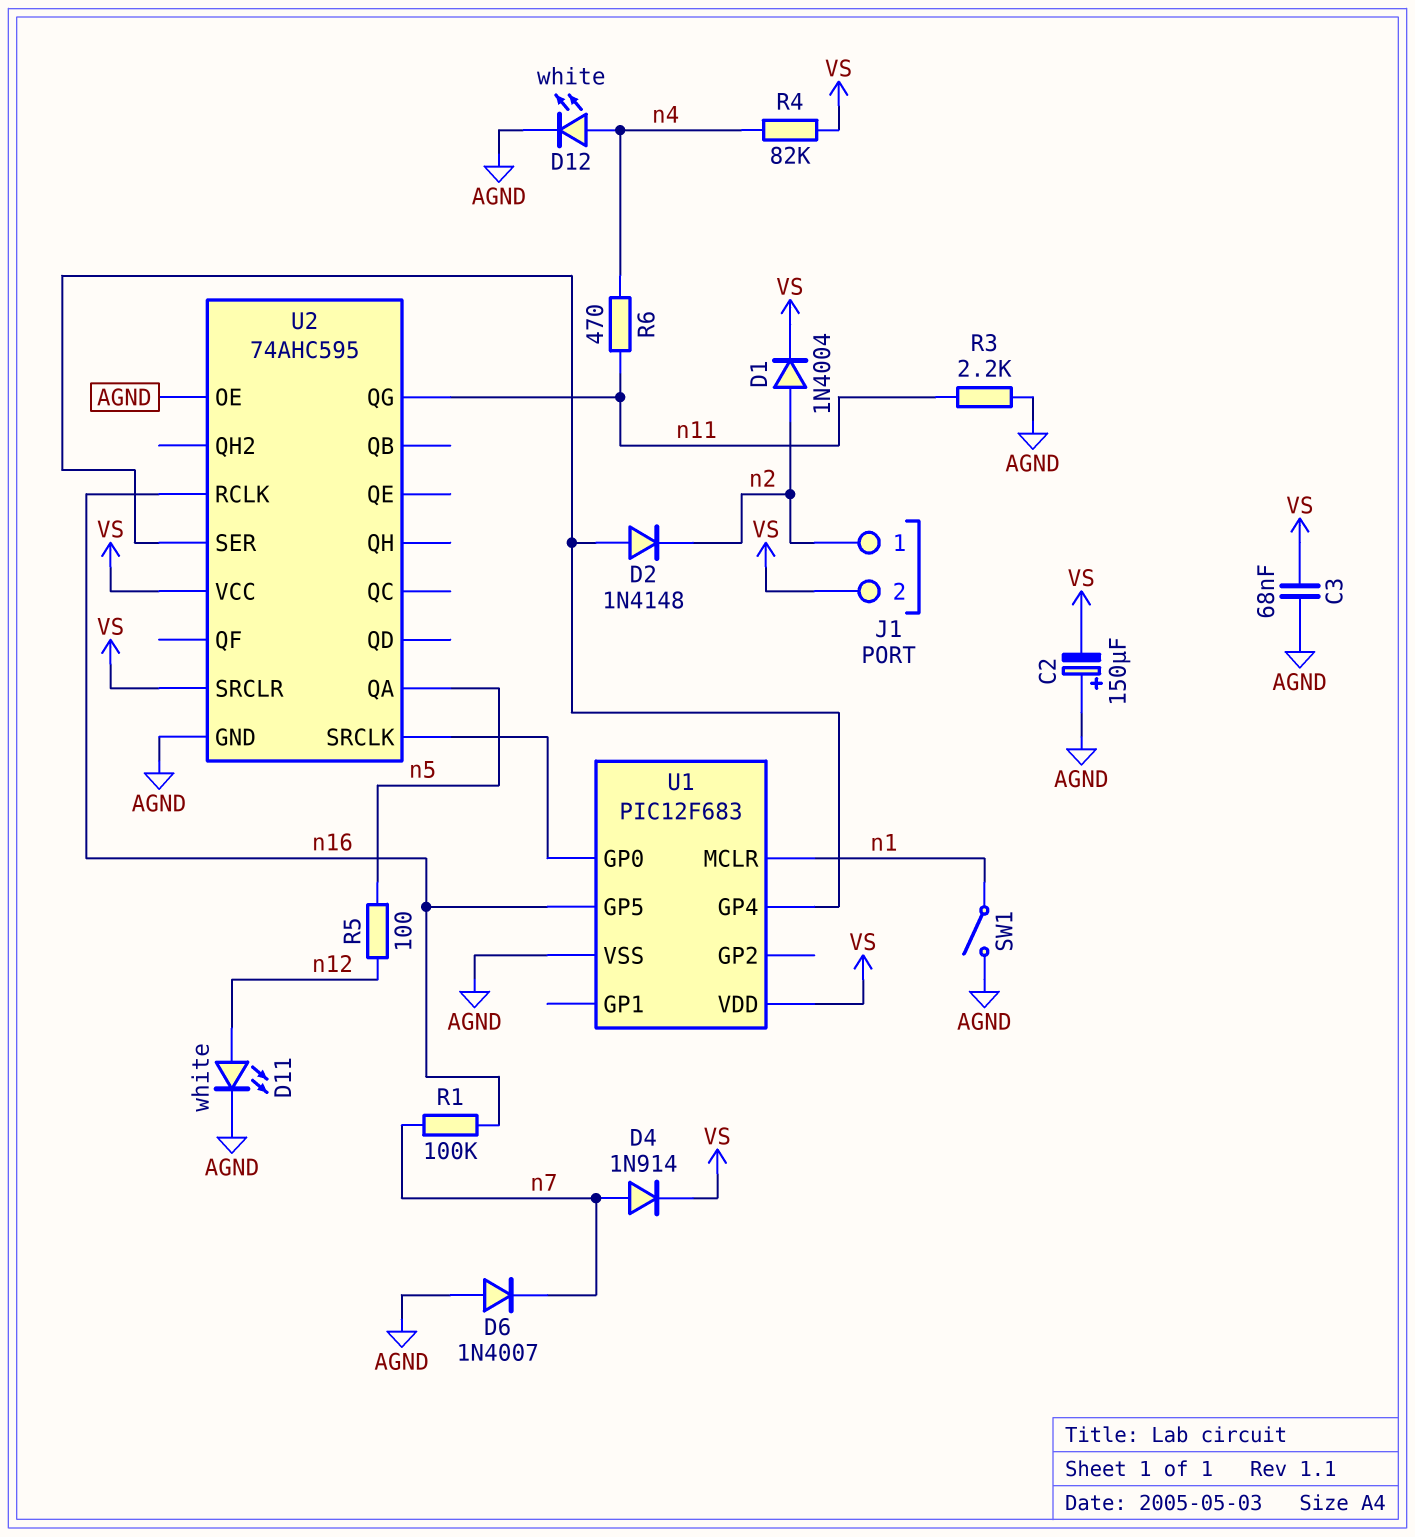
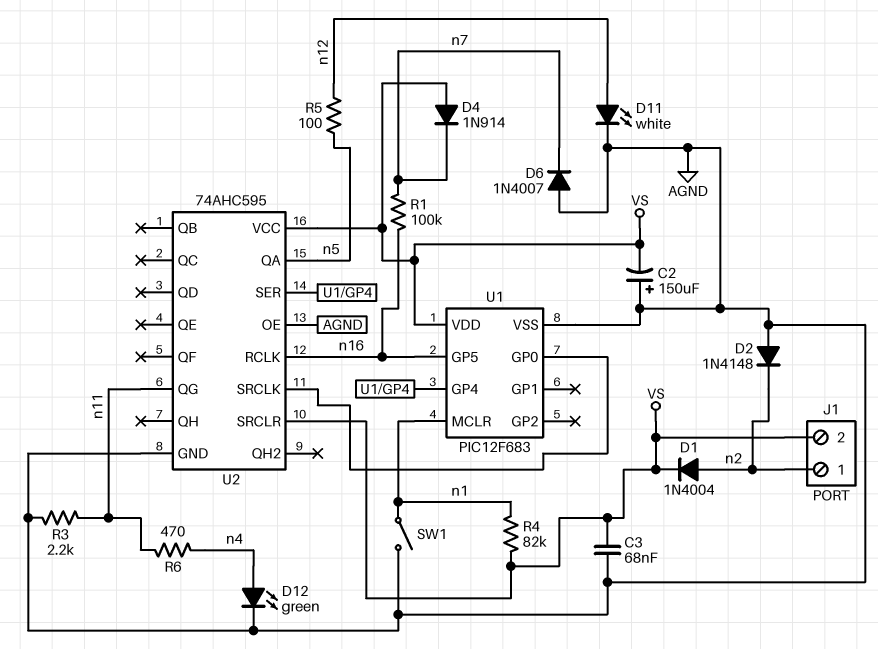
D2: diode 1N4148 (A U1/GP4, K n2) -> diode 1N4148 (A AGND, K n2)
D4: diode 1N914 (A n7, K VS) -> diode 1N914 (A VS, K n7)
D12: LED white (A n4, K AGND) -> LED green (A n4, K AGND)
R4: 82k (VS, n4) -> 82k (VS, n1)

